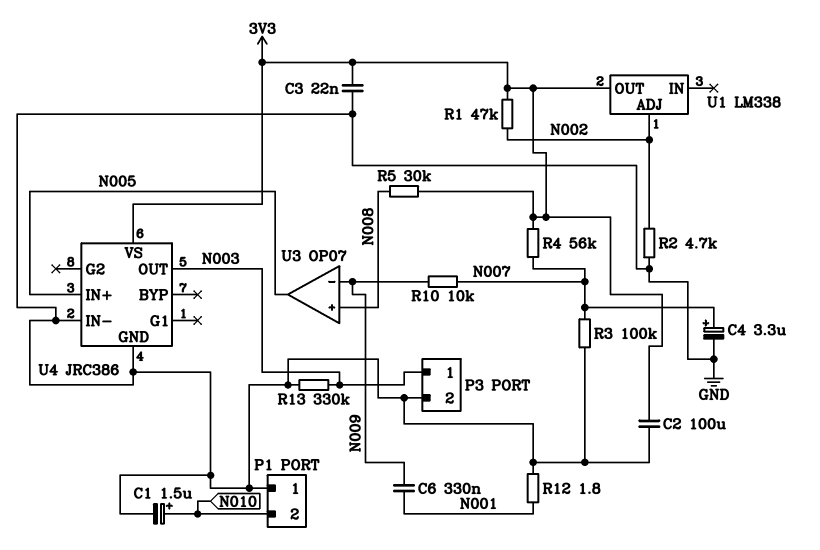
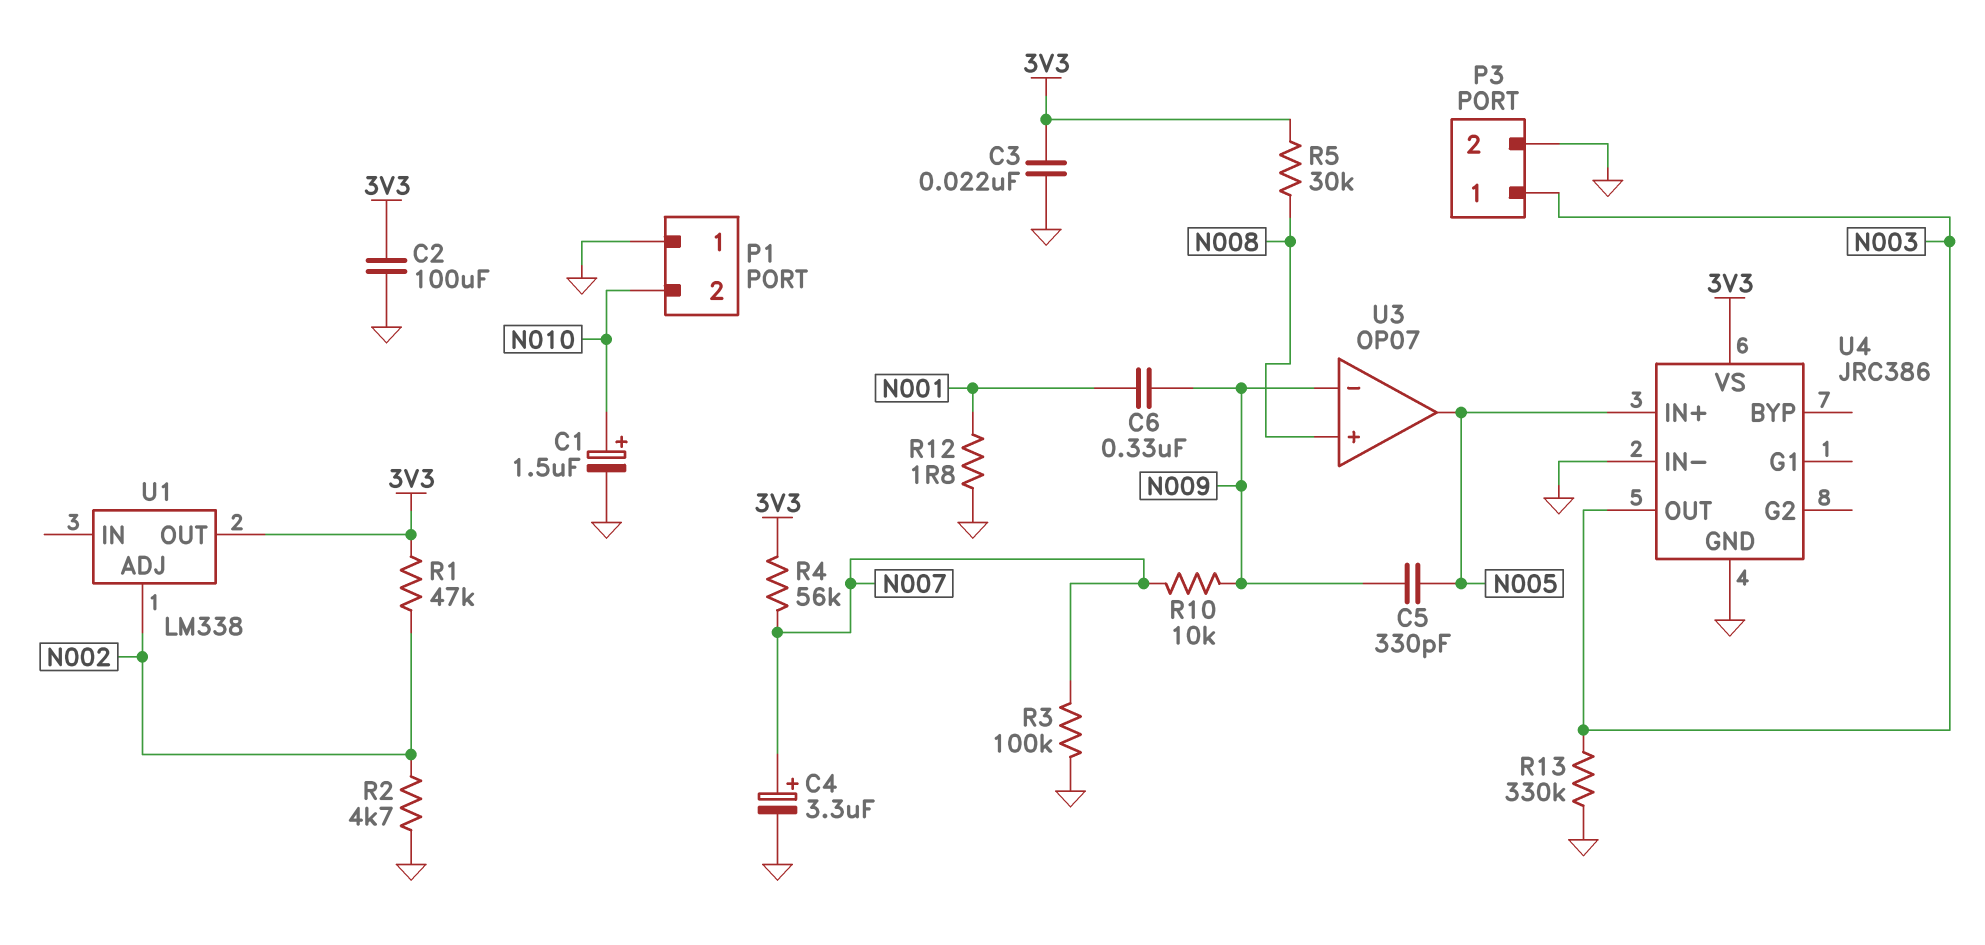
C5: none -> 330pF (N005, N009)

